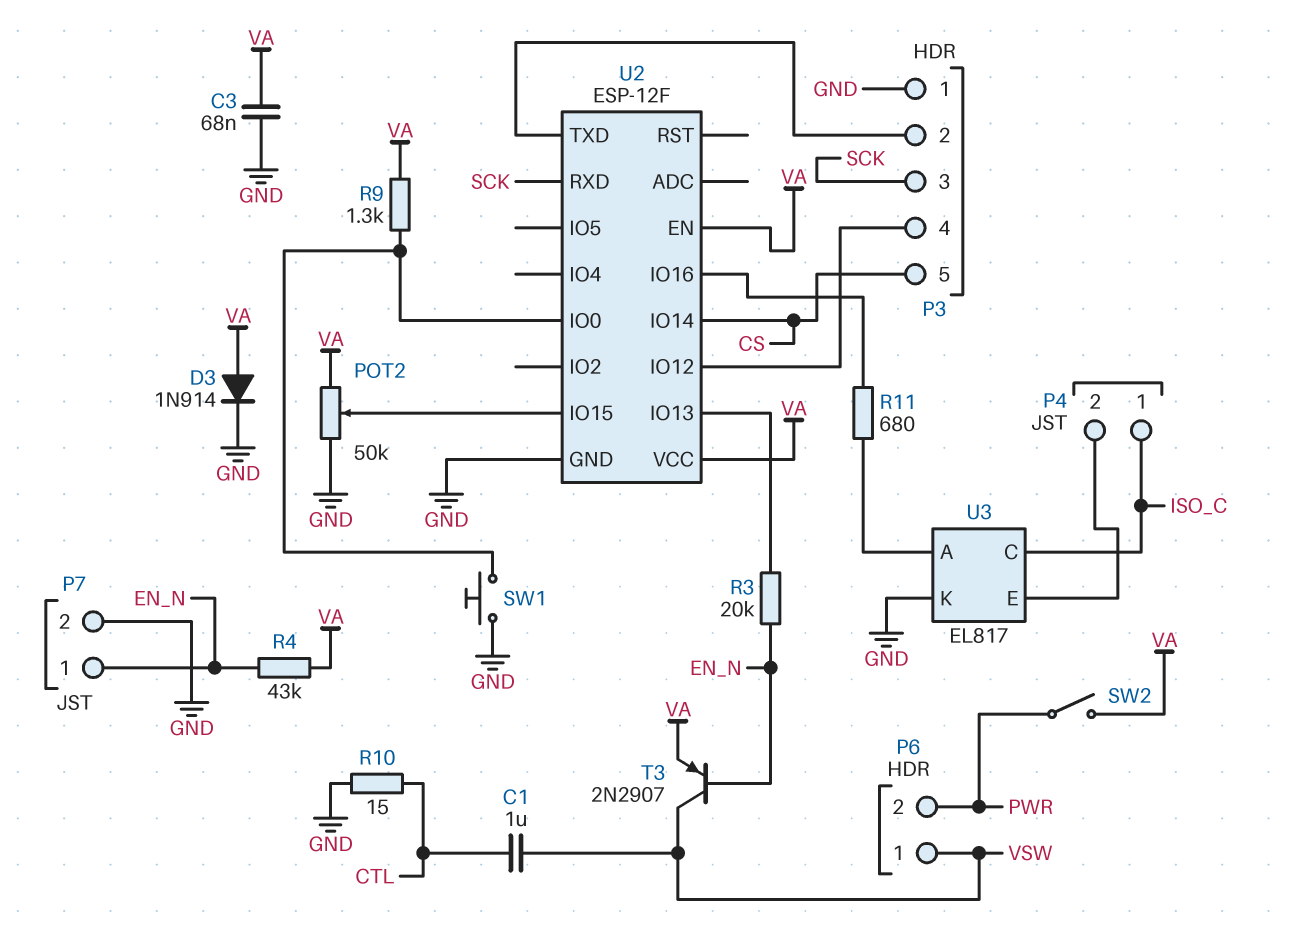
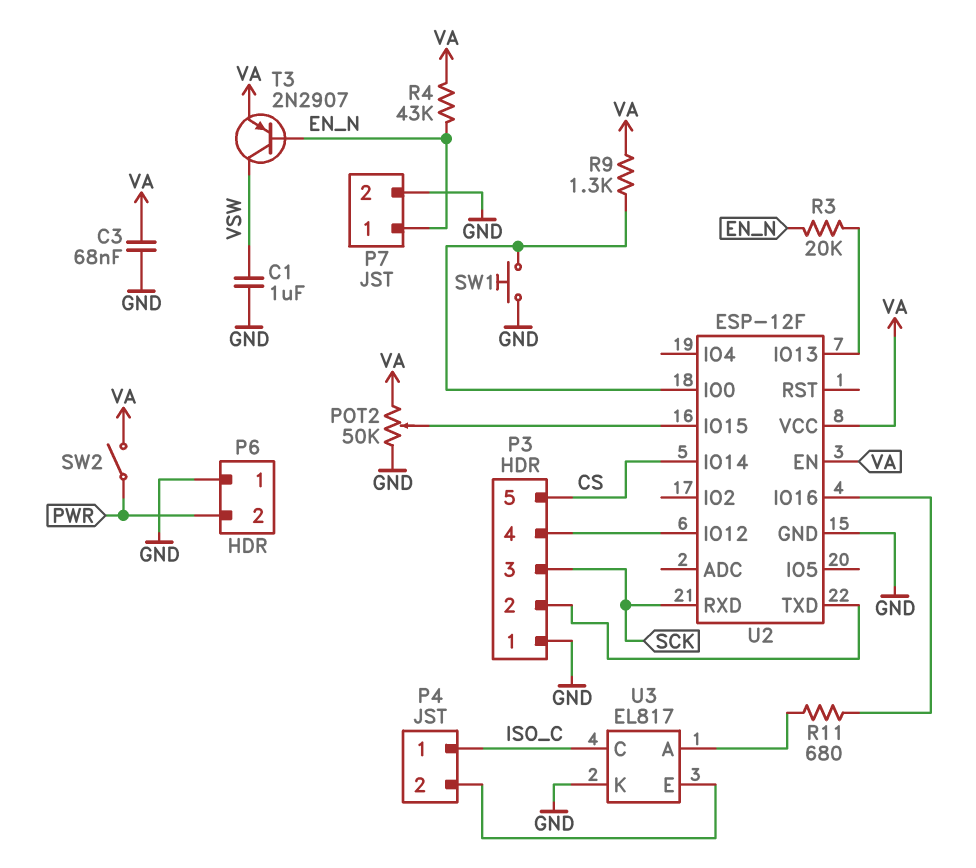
C1: 1uF (CTL, VSW) -> 1uF (GND, VSW)
D3: diode 1N914 (A VA, K GND) -> none
P6 pin 1: VSW -> GND
R10: 15 (CTL, GND) -> none

